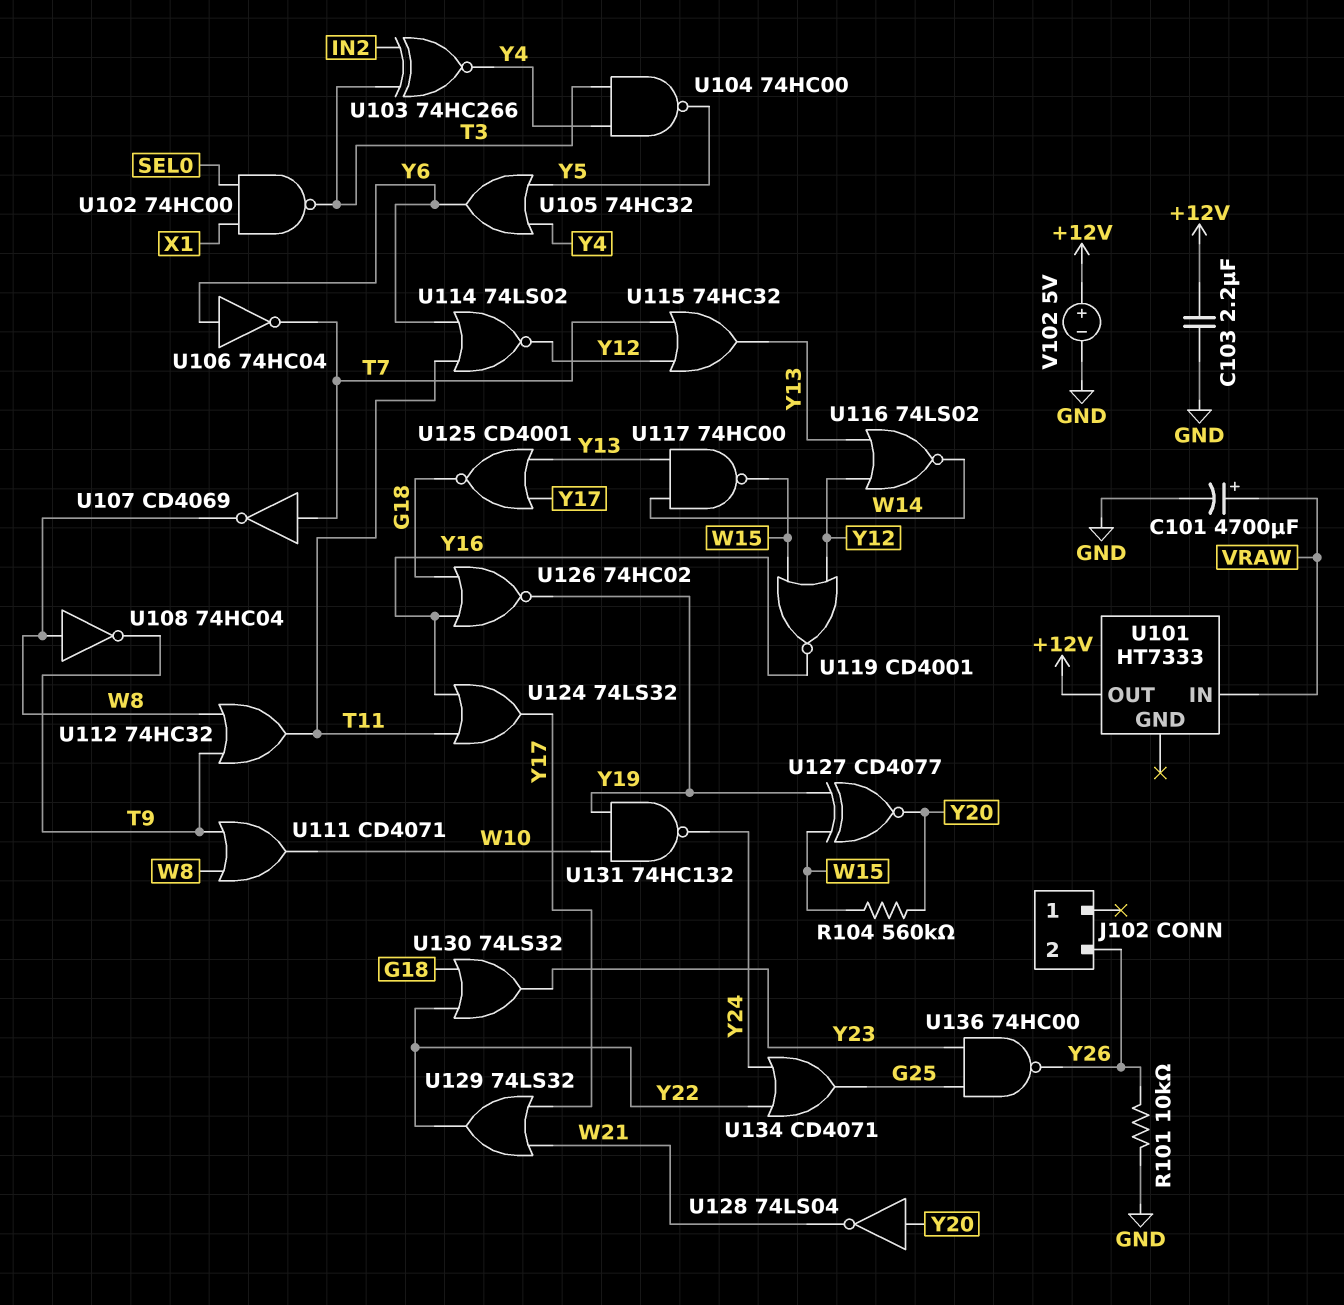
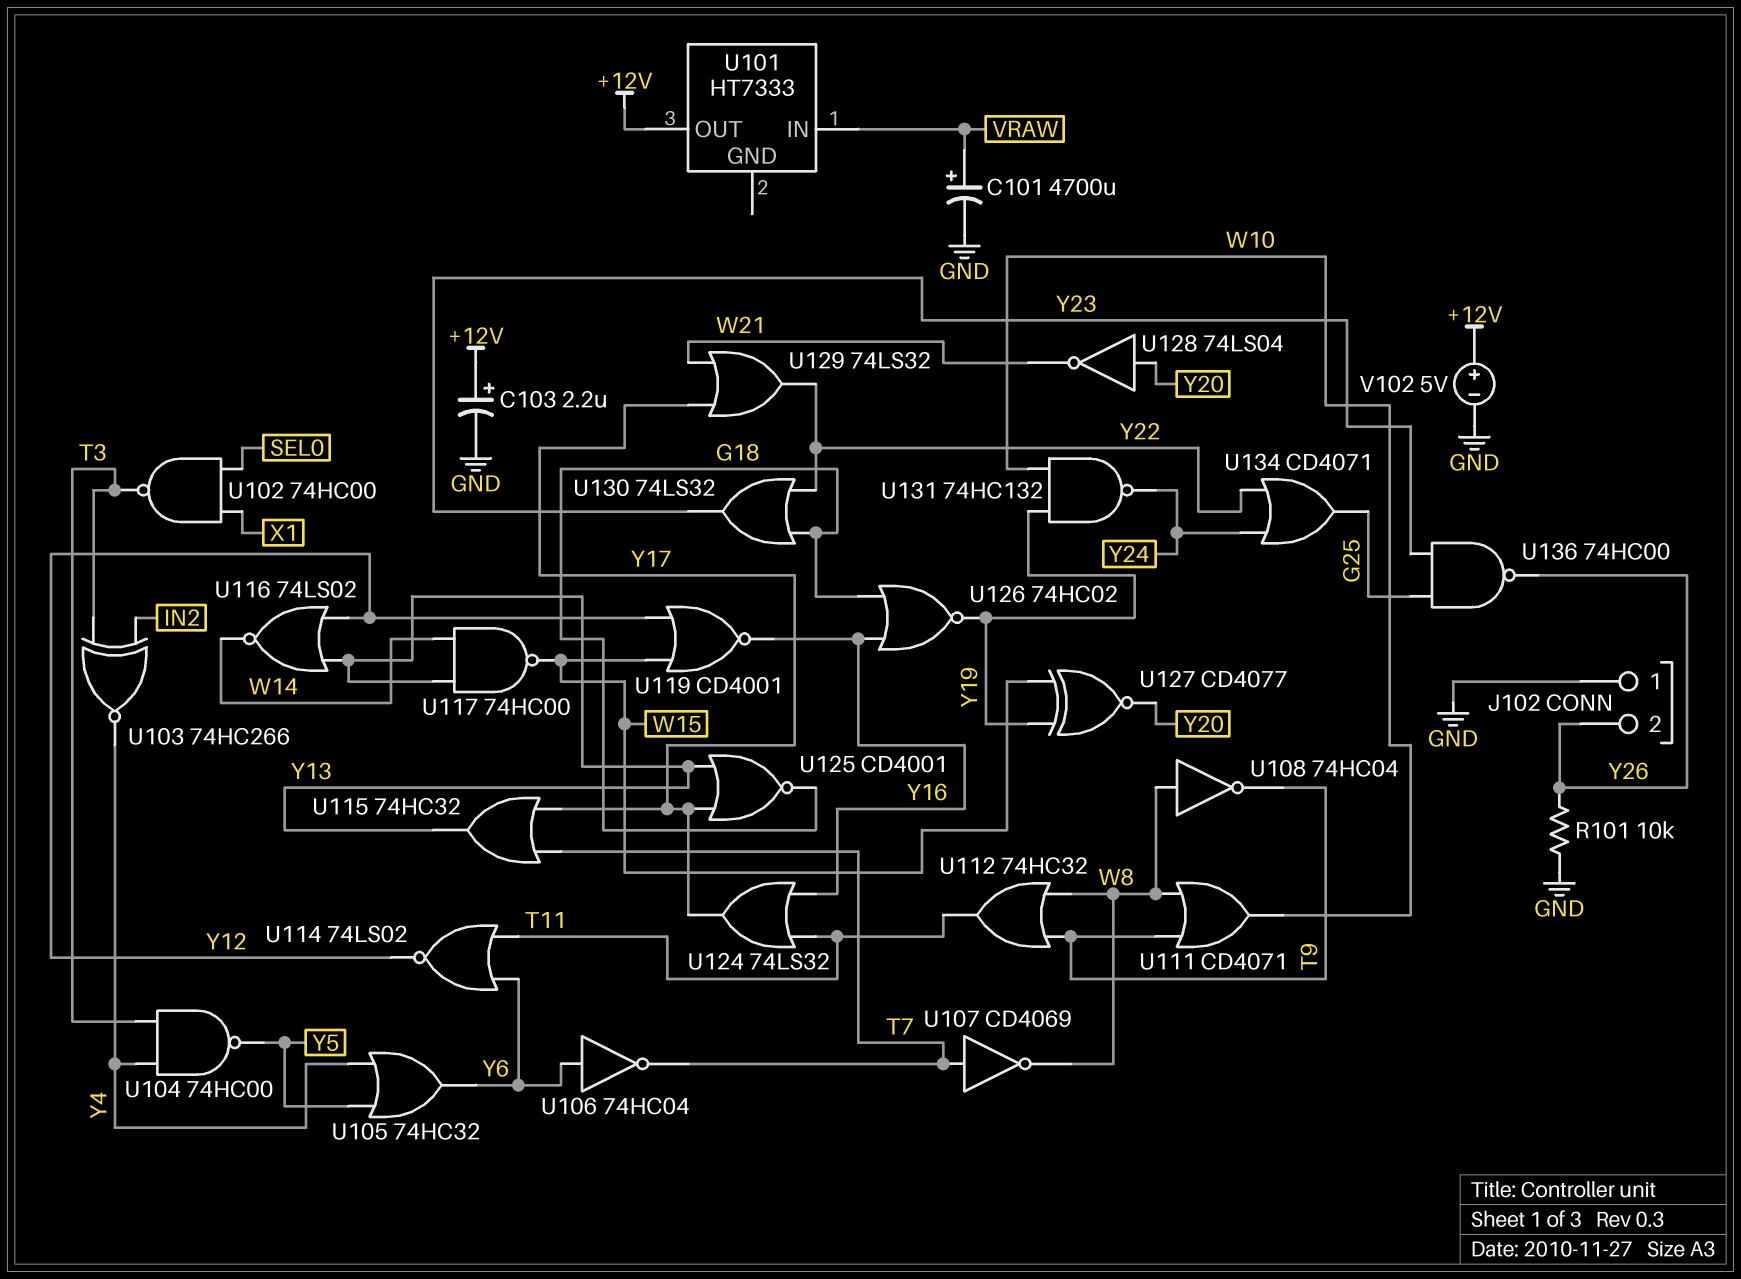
C103: 2.2uF (+12V, GND) -> 2.2uF (plus +12V, minus GND)
J102 pin 1: none -> GND
R104: 560k (W15, Y20) -> none
U115: OR 74HC32 (in T7, in Y12, out Y13) -> OR 74HC32 (in T7, in Y17, out Y13)

